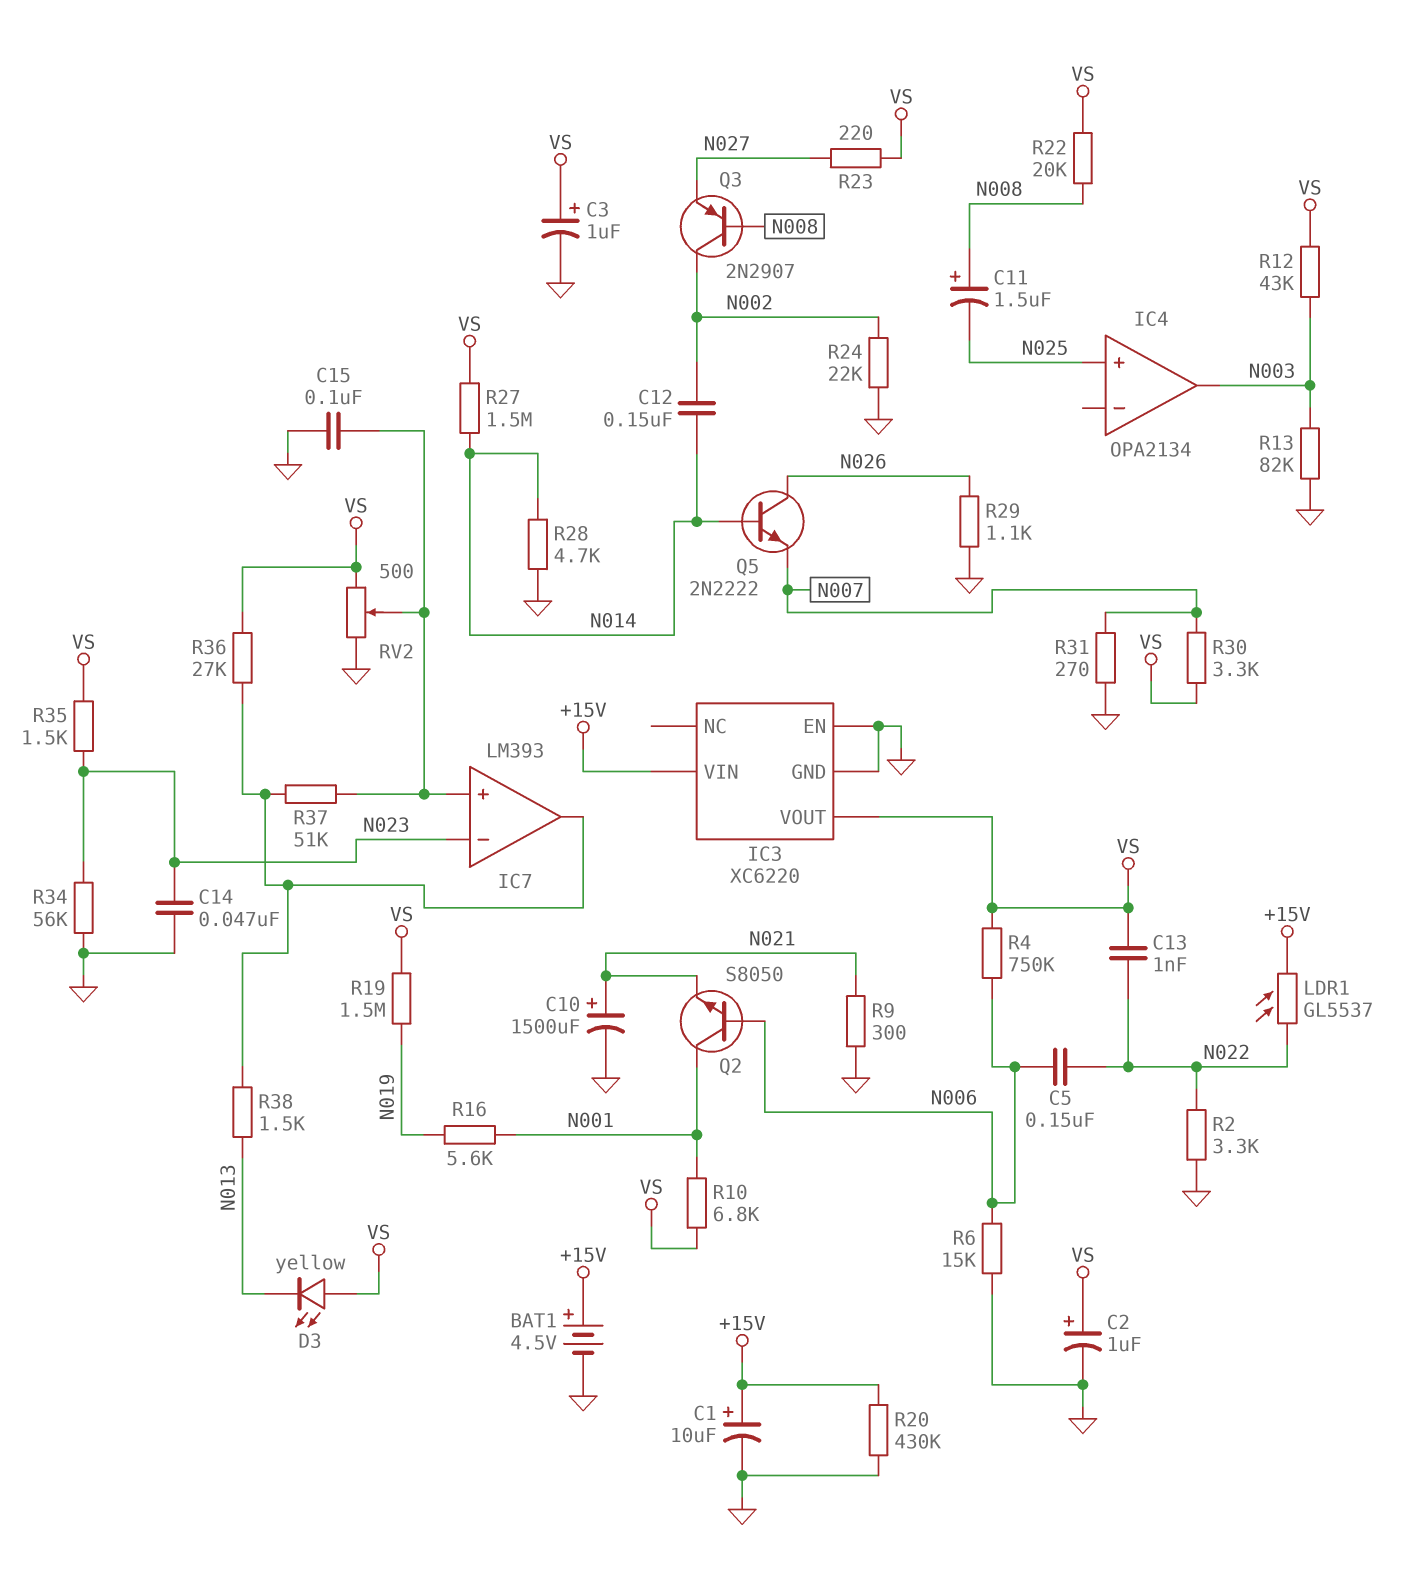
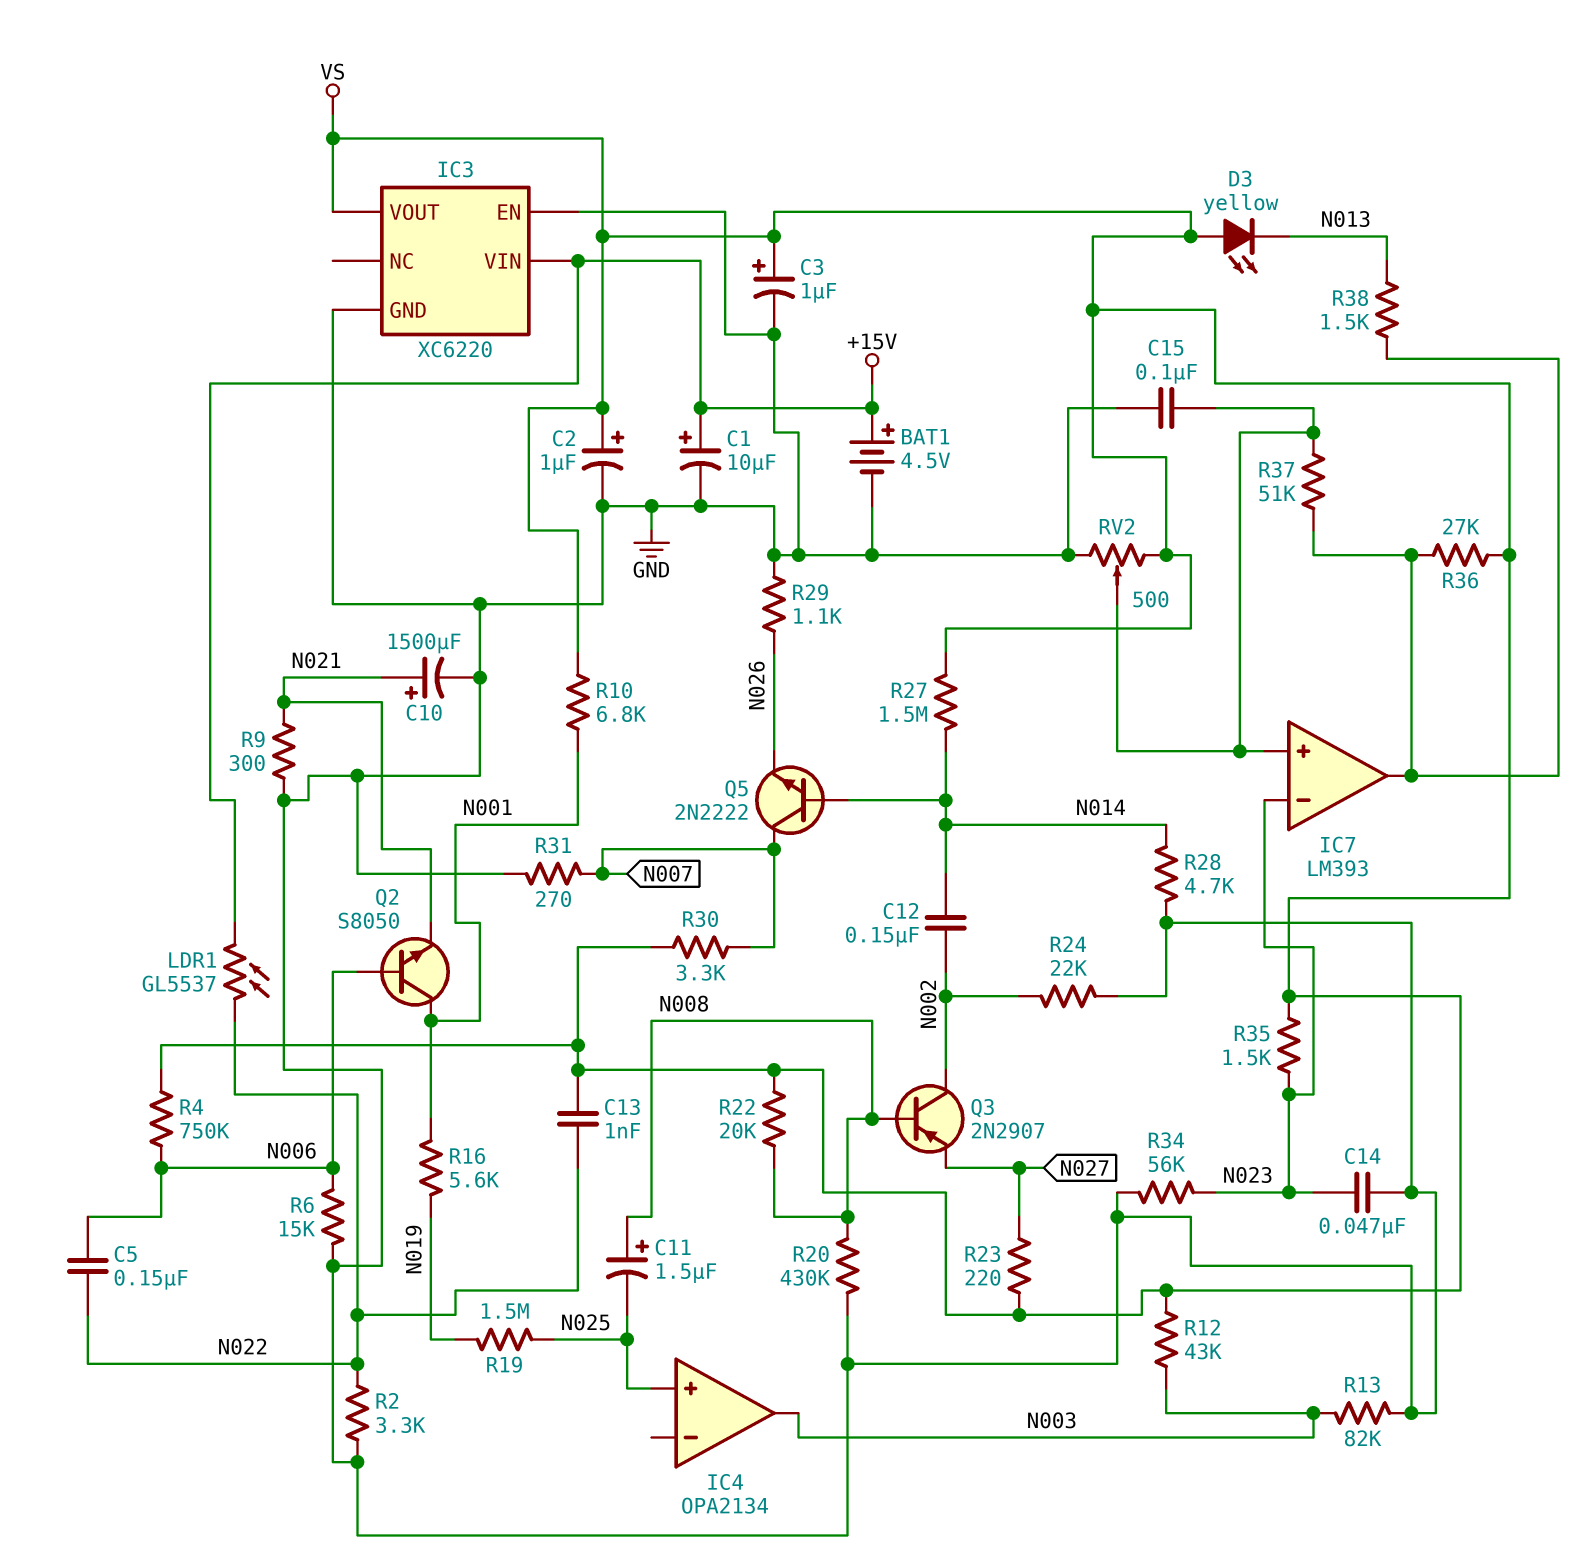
Q5: NPN 2N2222 (B N014, C N026, E N007) -> NPN 2N2222 (B N014, C N007, E N026)
R19: 1.5M (N019, VS) -> 1.5M (N019, N025)
R20: 430k (+15V, GND) -> 430k (GND, N008)

